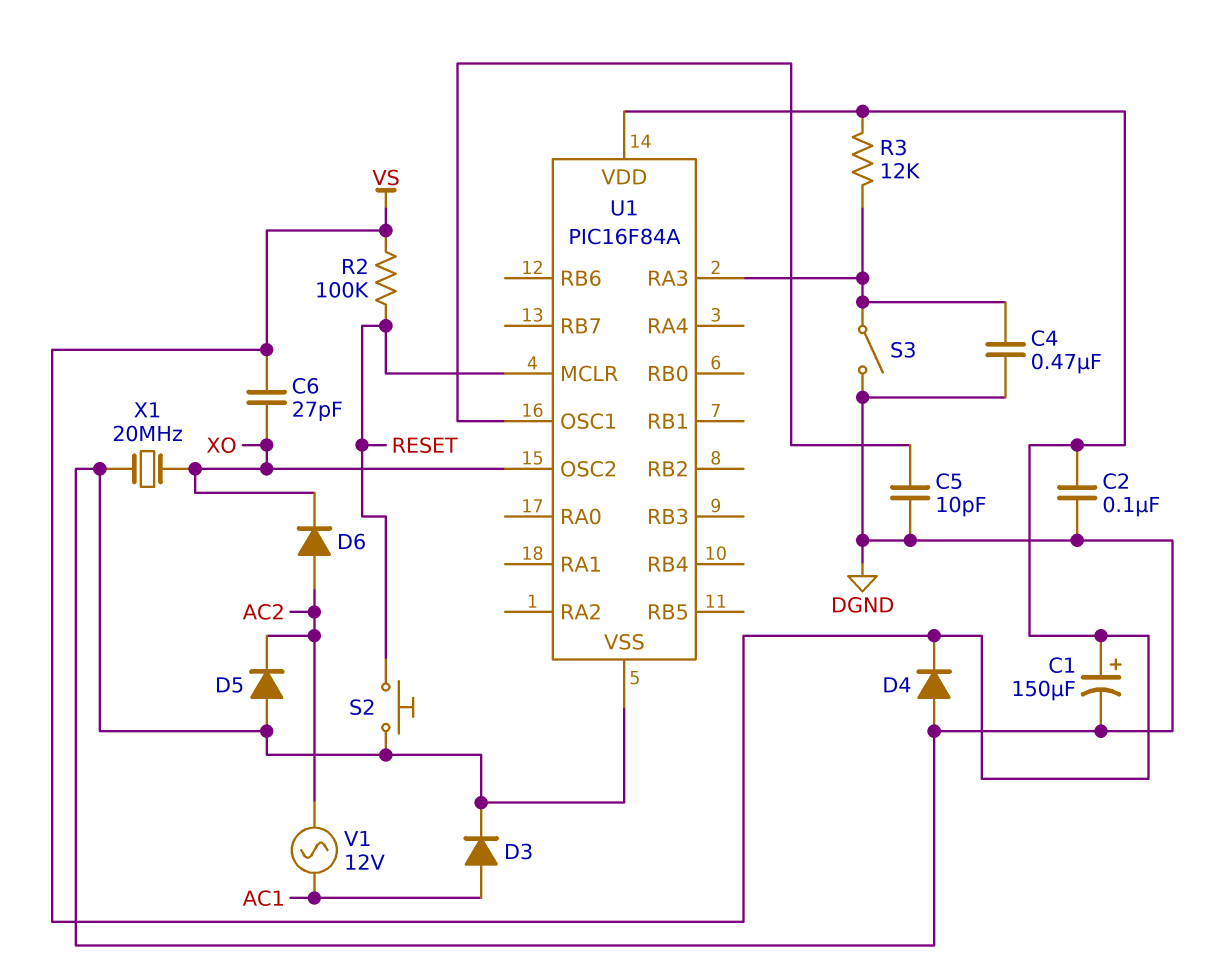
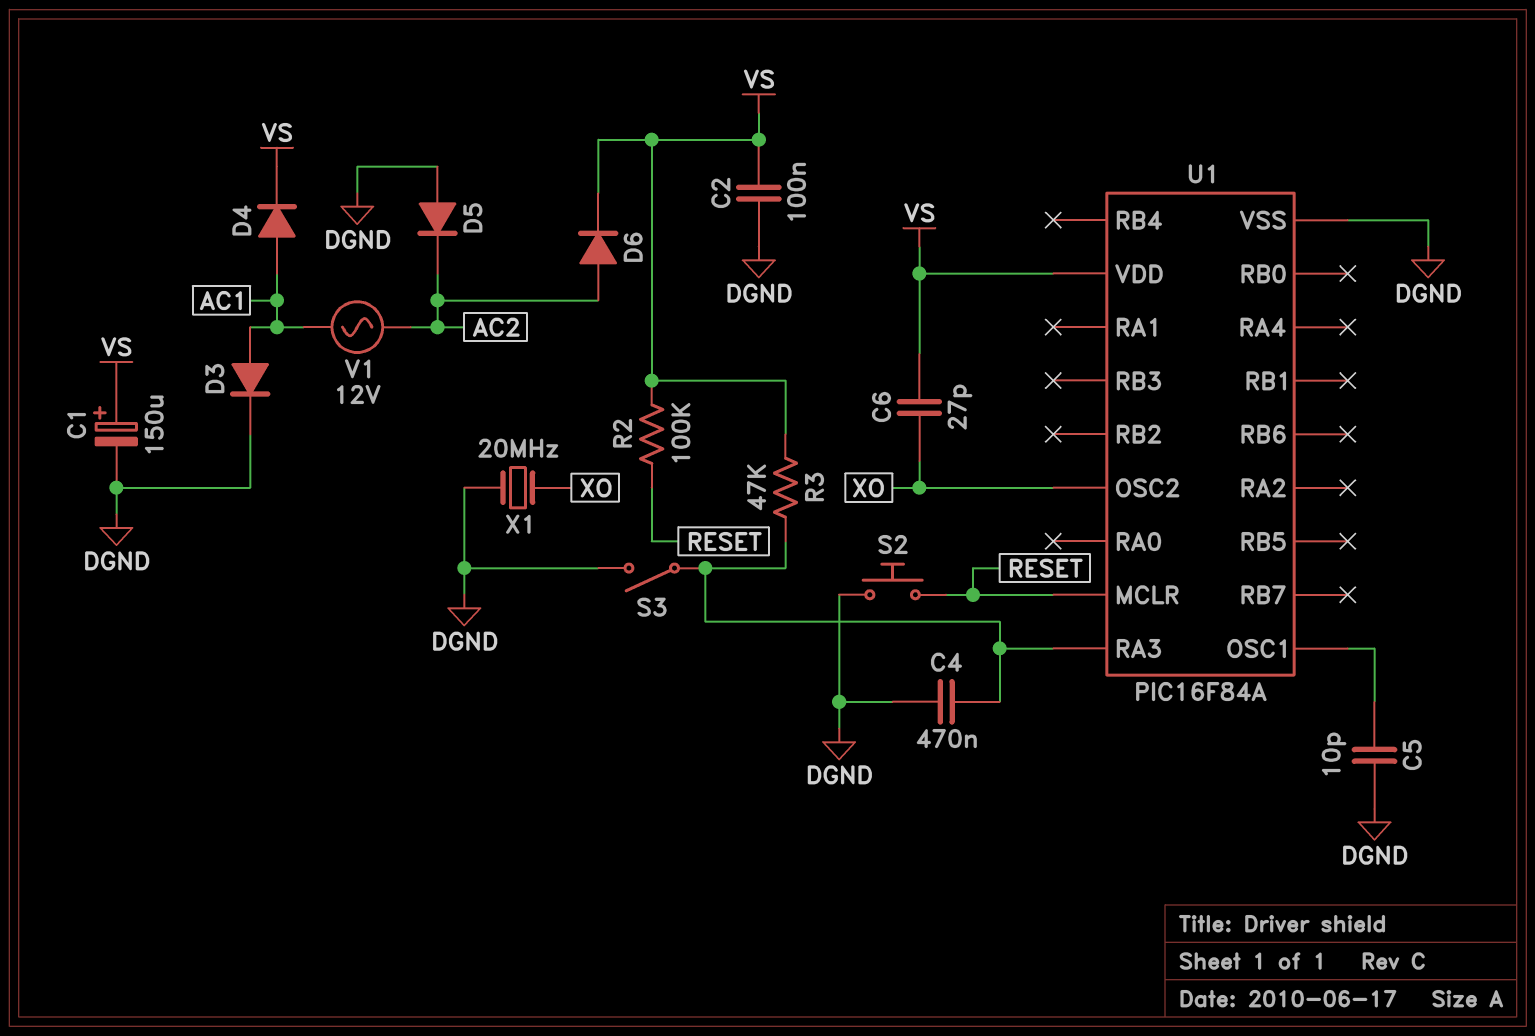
D4: diode (A DGND, K VS) -> diode (A AC1, K VS)
D6: diode (A AC2, K XO) -> diode (A AC2, K VS)
R3: 12k (U1/RA3, VS) -> 47k (U1/RA3, VS)

